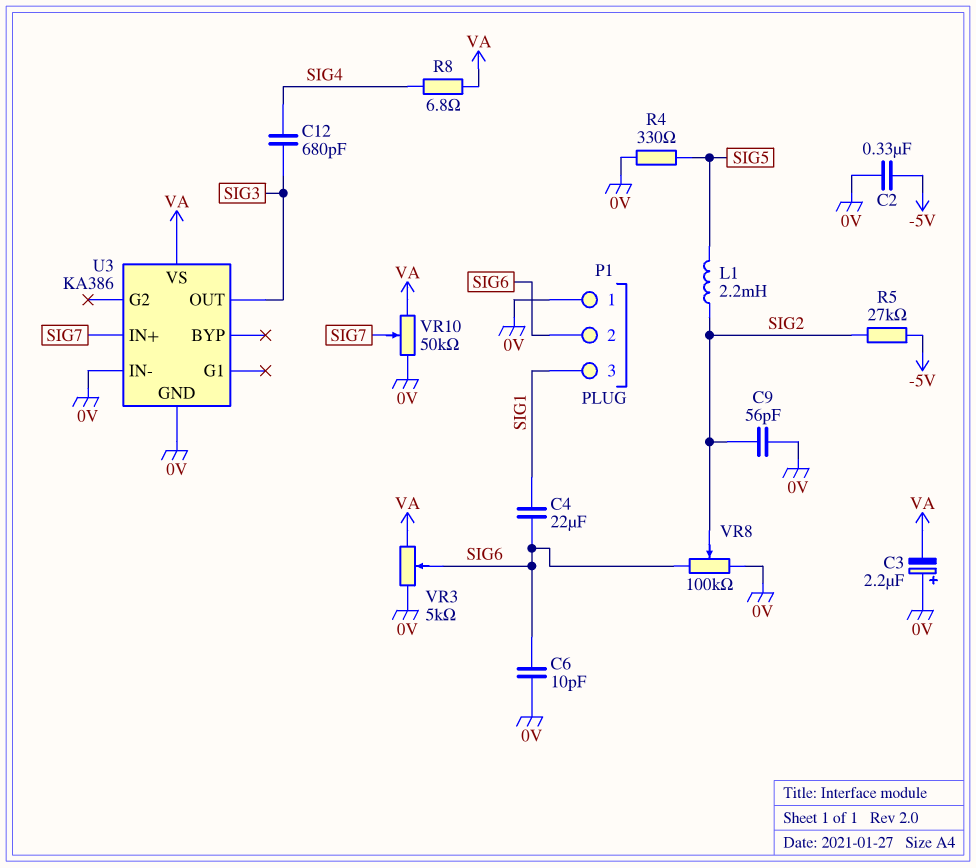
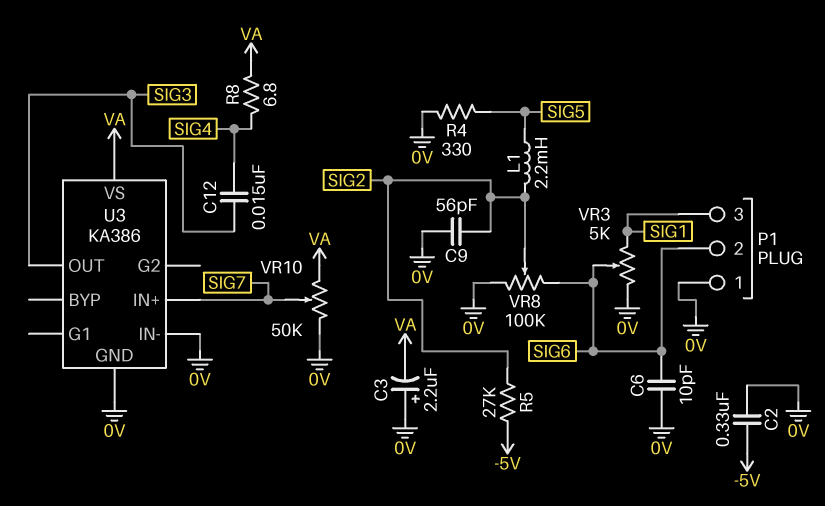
C4: 22uF (SIG1, SIG6) -> none
C12: 680pF (SIG3, SIG4) -> 15nF (SIG3, SIG4)
VR3: 5k (0V, VA, wiper SIG6) -> 5k (0V, SIG1, wiper SIG6)

